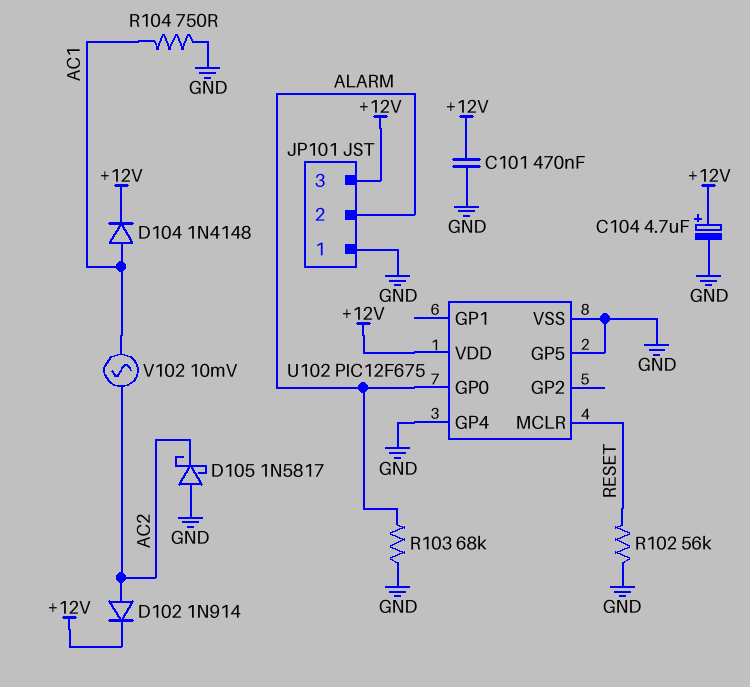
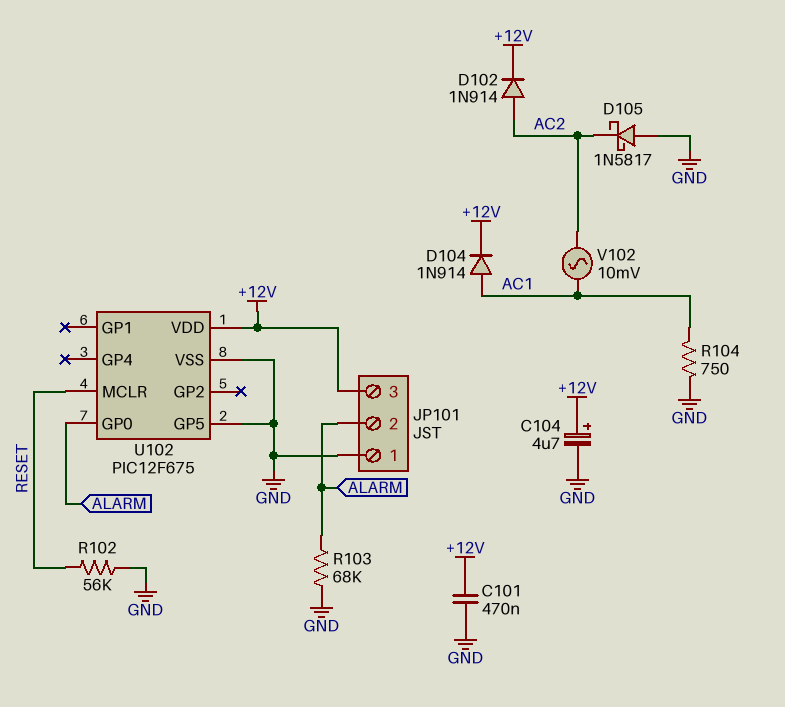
D104: diode 1N4148 (A AC1, K +12V) -> diode 1N914 (A AC1, K +12V)
U102 pin GP4: GND -> none

